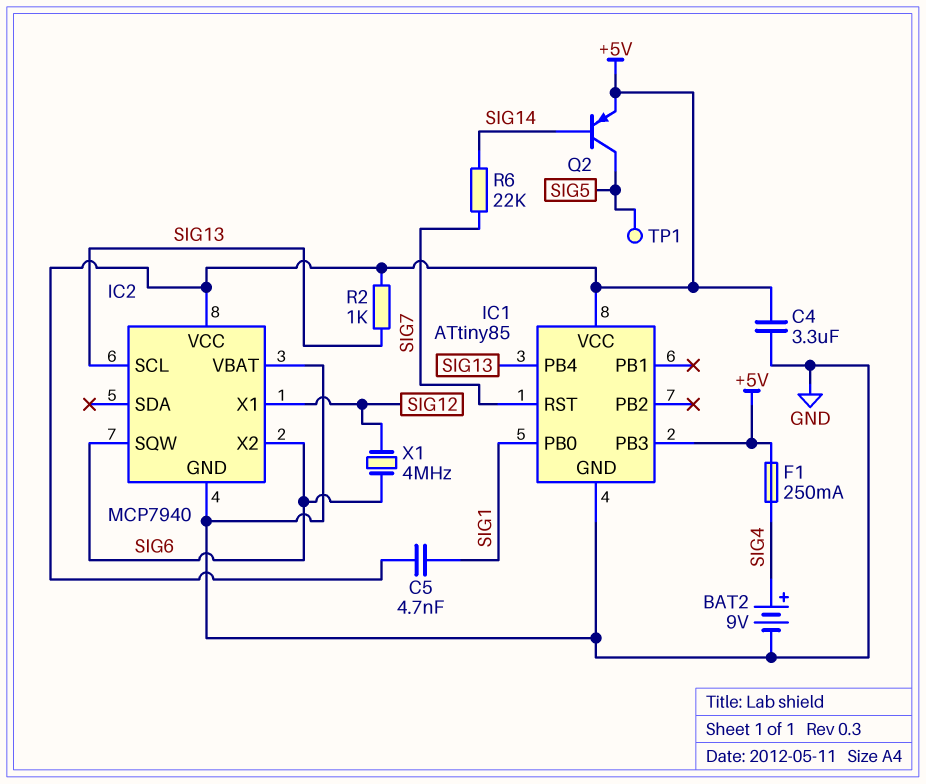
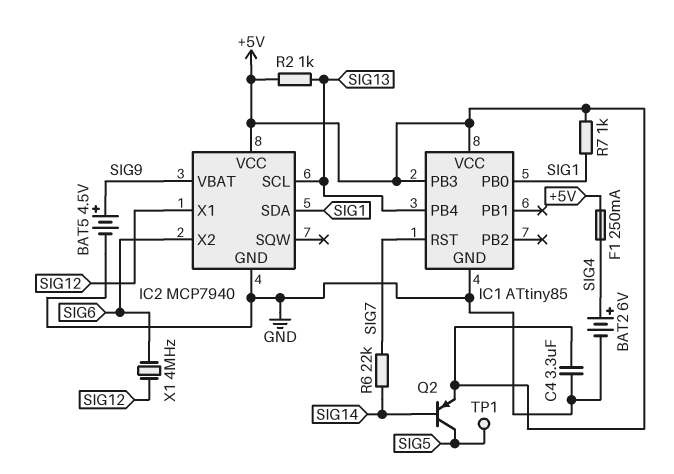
BAT2: 9V (plus SIG4, minus GND) -> 6V (plus SIG4, minus GND)
BAT5: none -> 4.5V (plus SIG9, minus GND)
C5: 4.7nF (+5V, SIG1) -> none
IC2 pin SDA: none -> SIG1
IC2 pin SQW: SIG6 -> none
IC2 pin VBAT: GND -> SIG9
R7: none -> 1k (+5V, SIG1)

